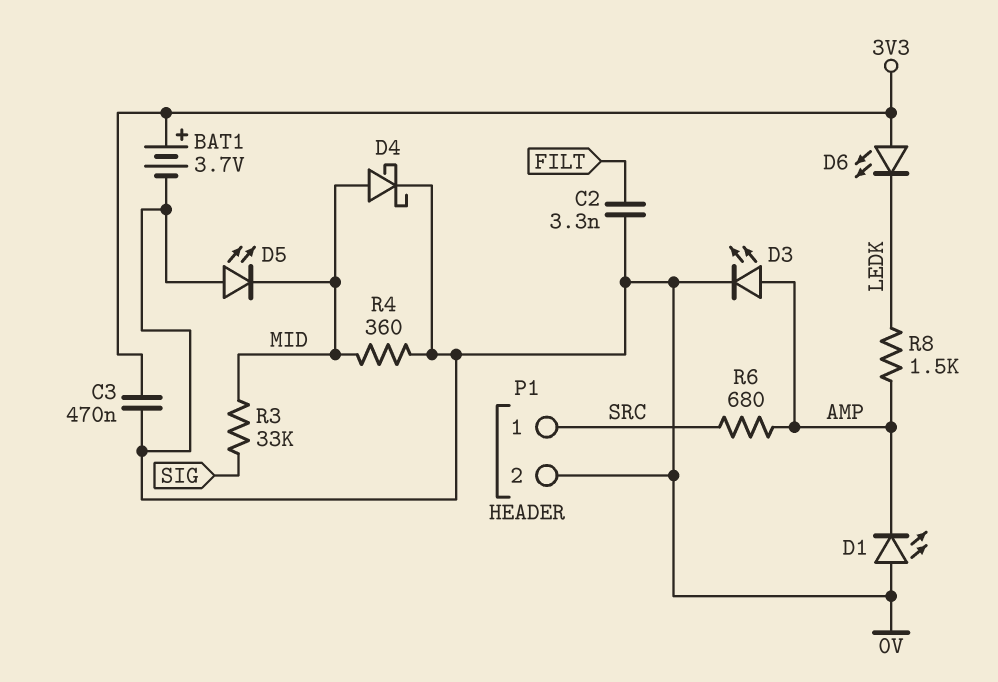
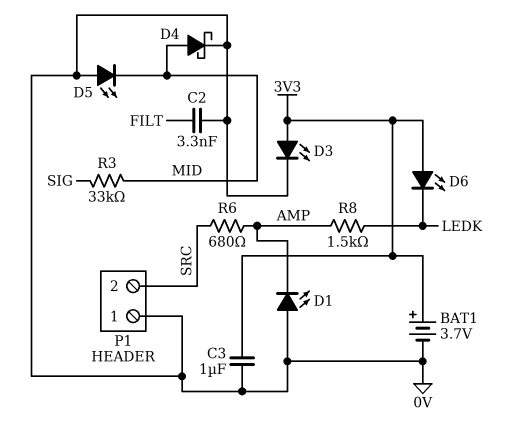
C3: 470nF (0V, 3V3) -> 1uF (0V, 3V3)
D3: LED (A AMP, K 0V) -> LED (A 3V3, K 0V)
P1 pin 1: SRC -> 0V
P1 pin 2: 0V -> SRC
R4: 360 (0V, MID) -> none

